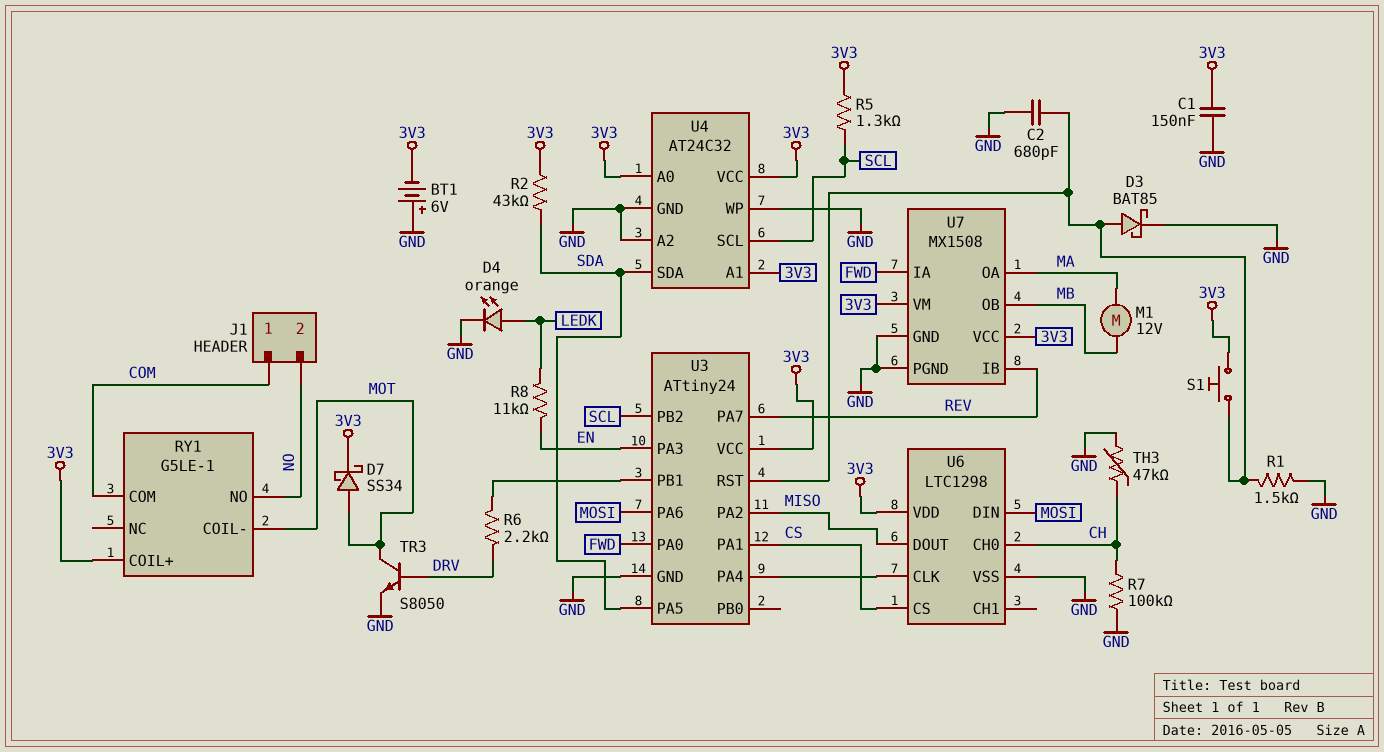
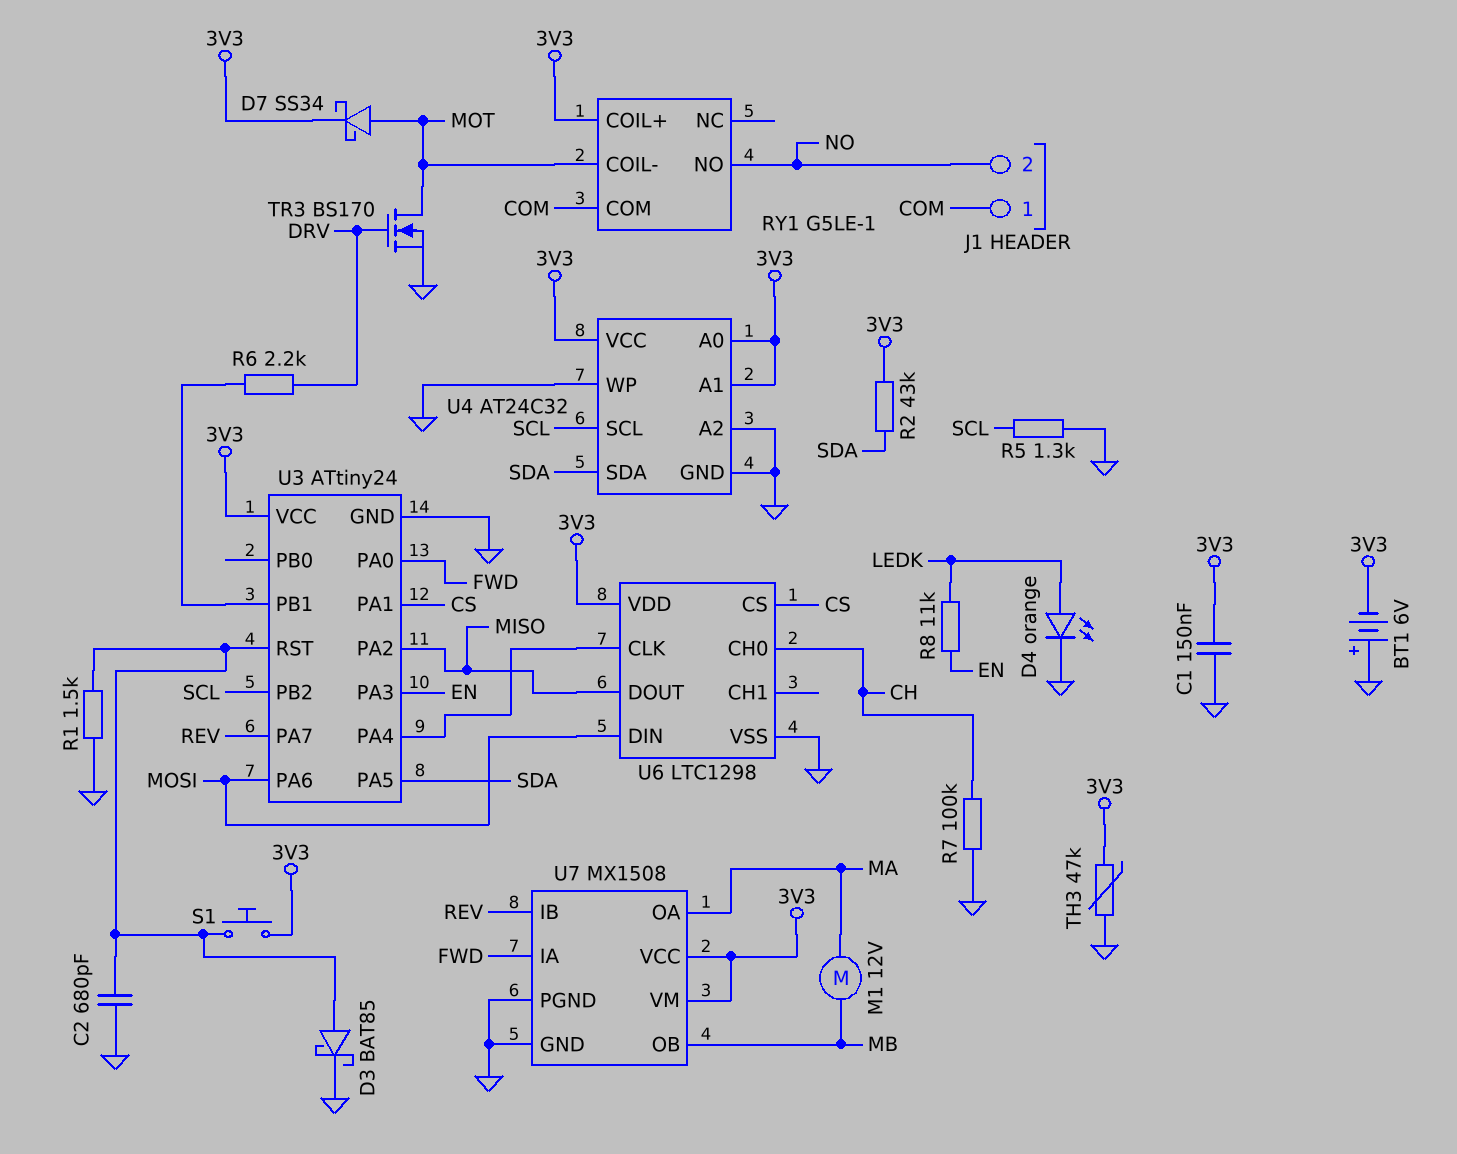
R5: 1.3k (3V3, SCL) -> 1.3k (GND, SCL)
TH3: 47k (CH, GND) -> 47k (3V3, GND)
TR3: NPN S8050 (B DRV, C MOT, E GND) -> NMOS BS170 (G DRV, D MOT, S GND)

